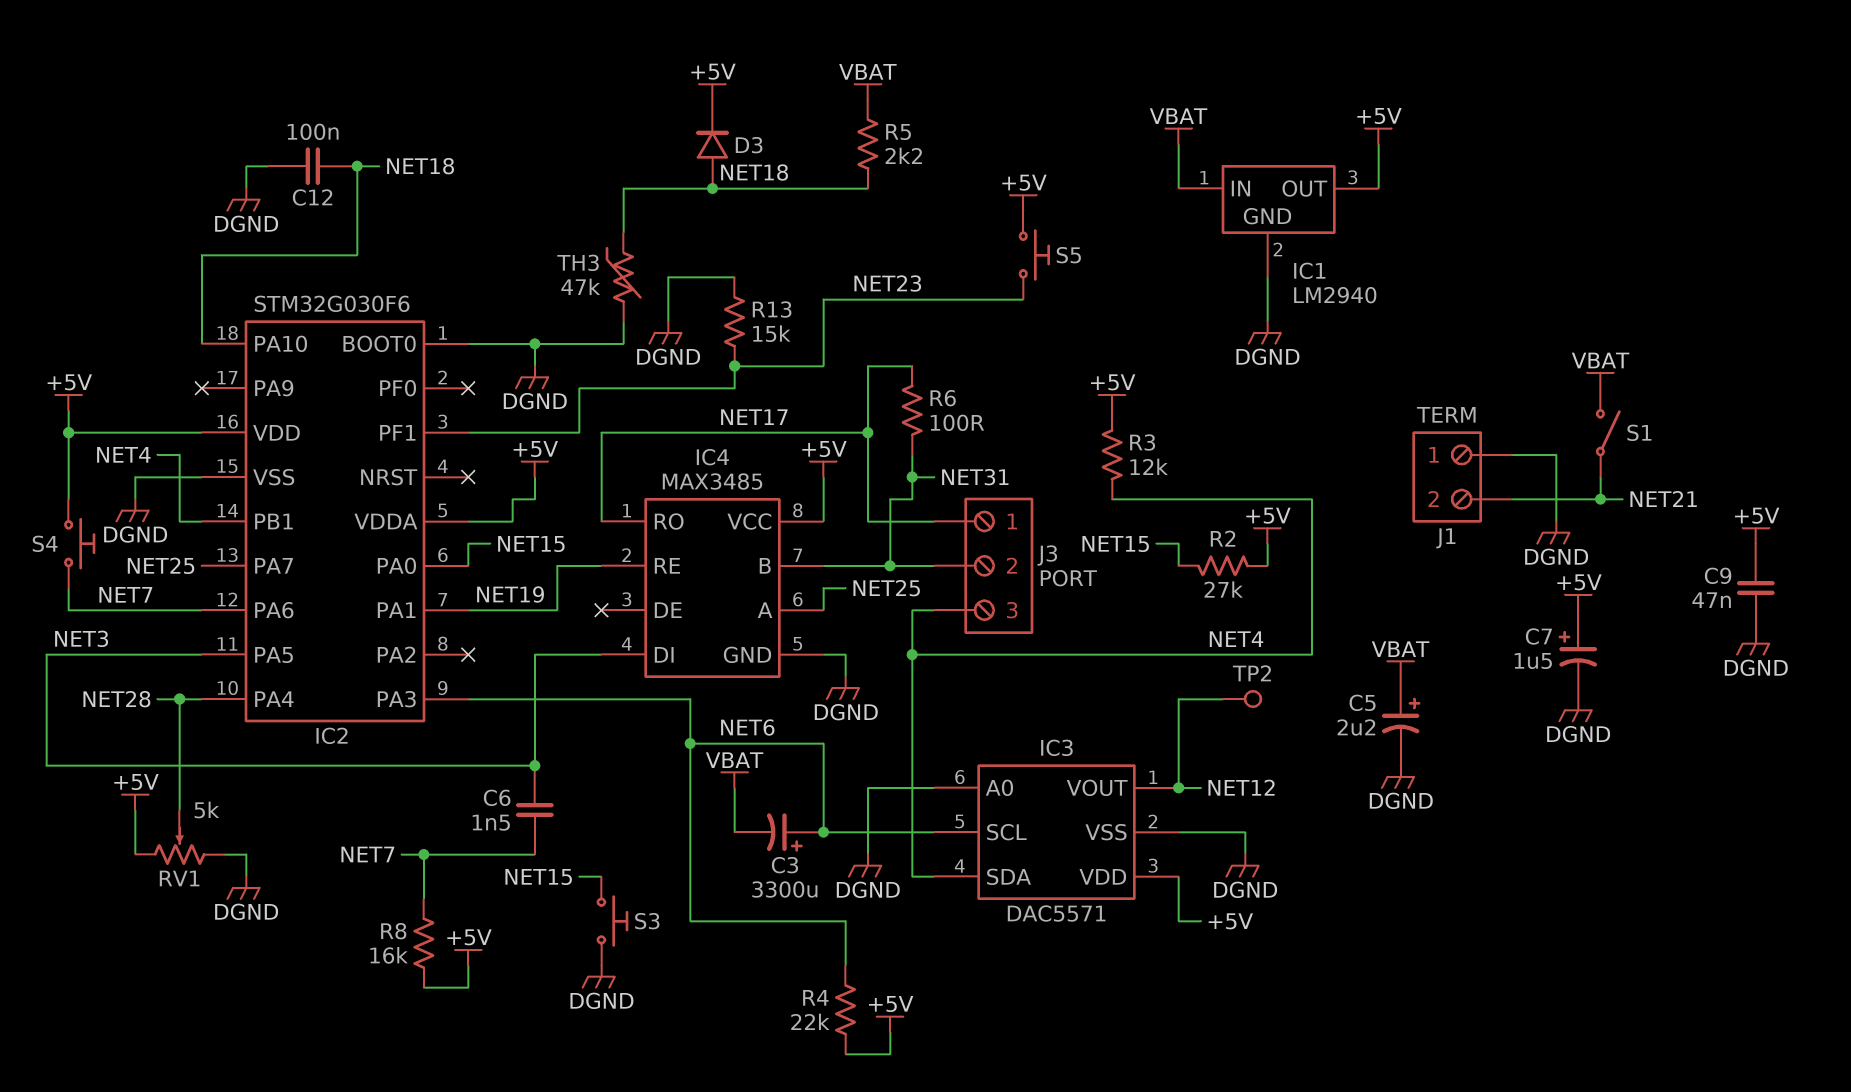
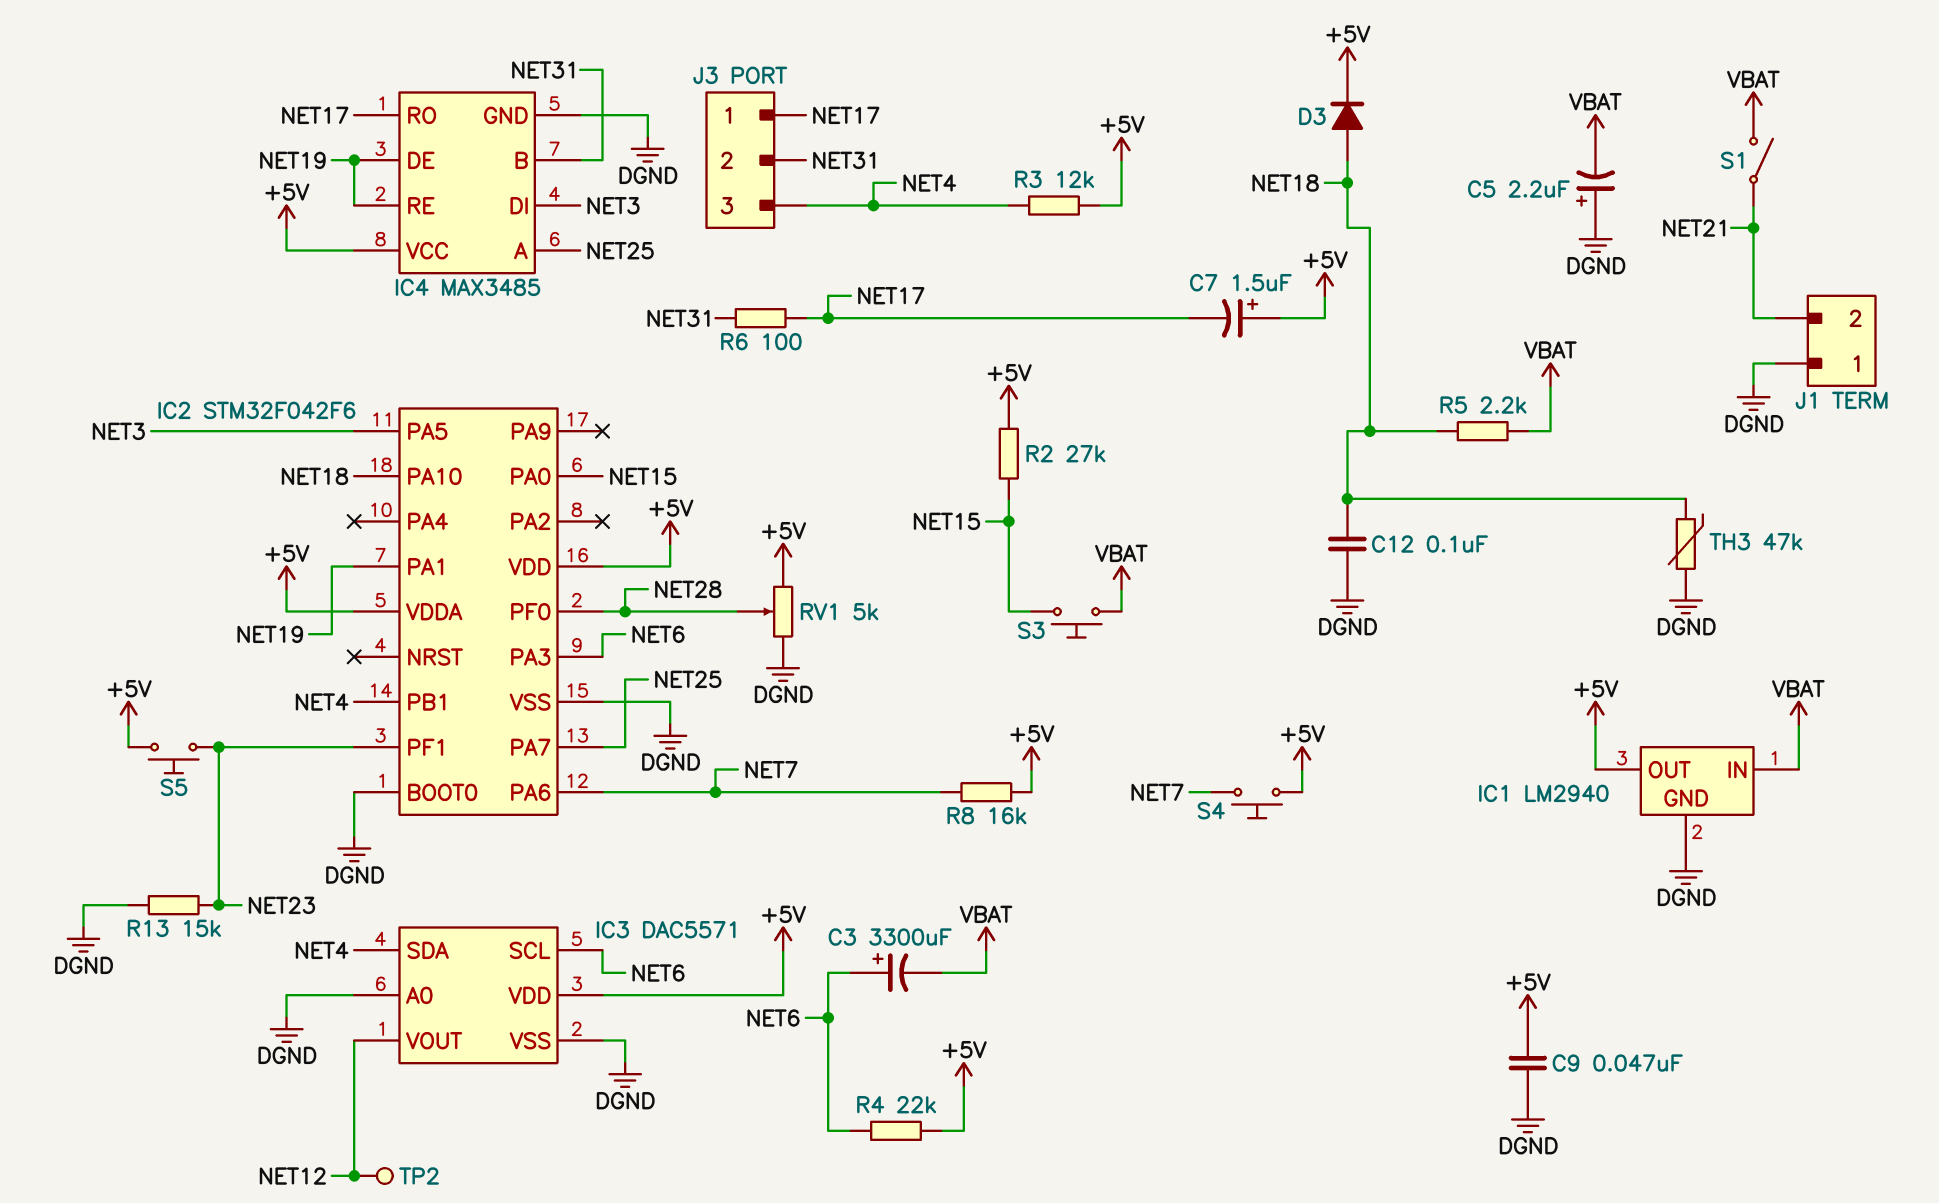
C5: 2.2uF (plus VBAT, minus DGND) -> 2.2uF (plus DGND, minus VBAT)
C6: 1.5nF (NET3, NET7) -> none
C7: 1.5uF (plus +5V, minus DGND) -> 1.5uF (plus +5V, minus NET17)
IC2: STM32G030F6 -> STM32F042F6
IC2 pin PA4: NET28 -> none
IC2 pin PF0: none -> NET28
IC4 pin DE: none -> NET19
S3: button (DGND, NET15) -> button (NET15, VBAT)

